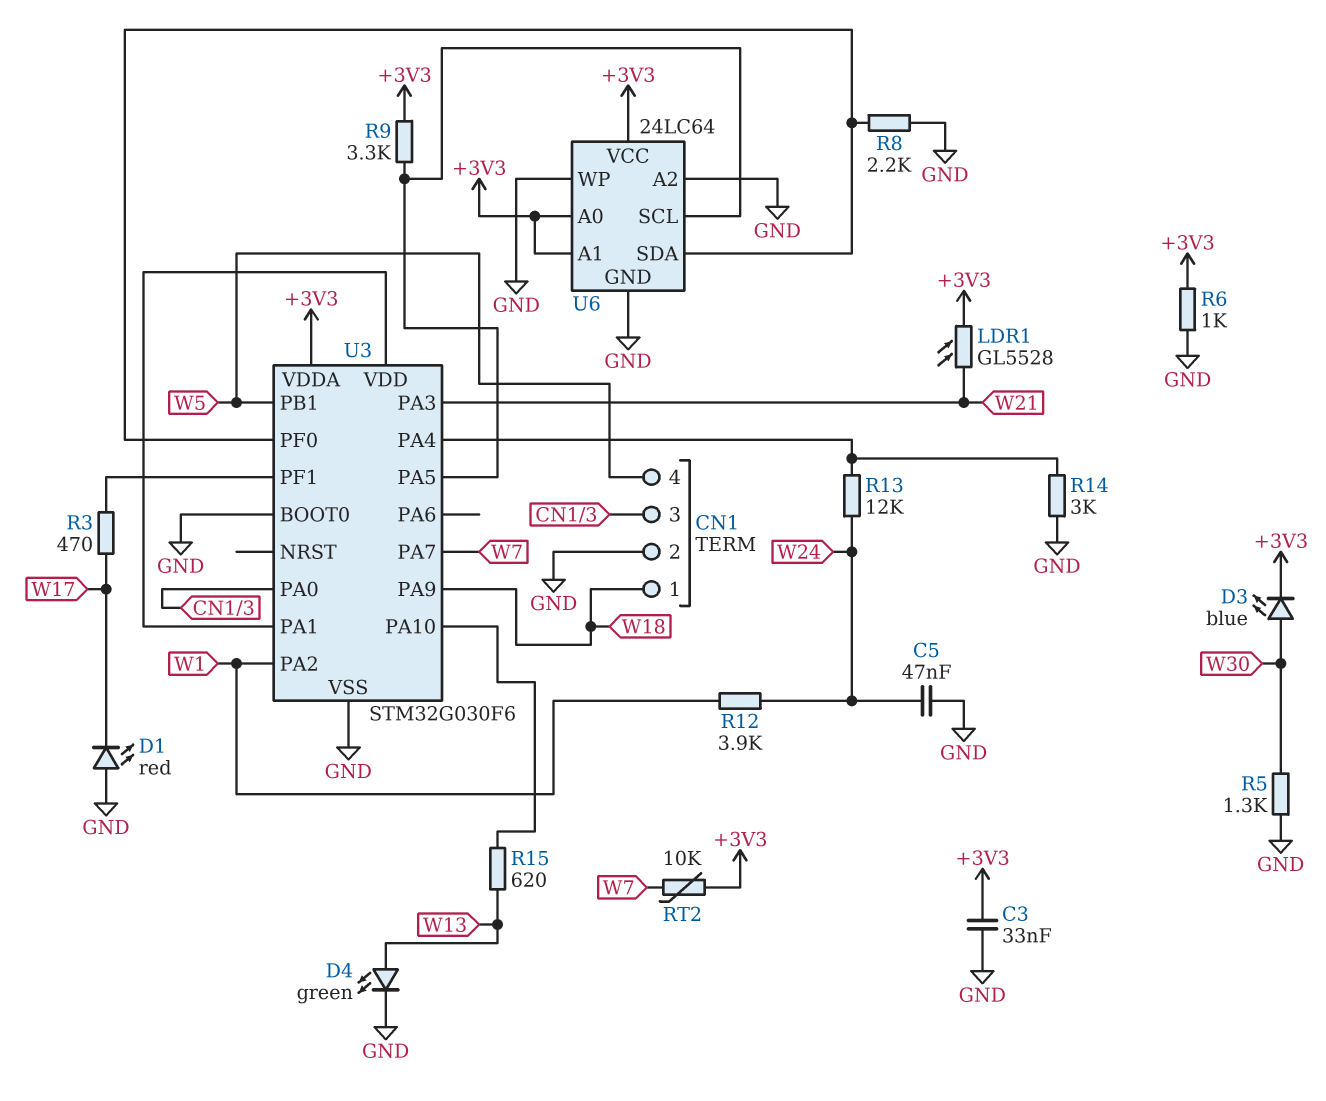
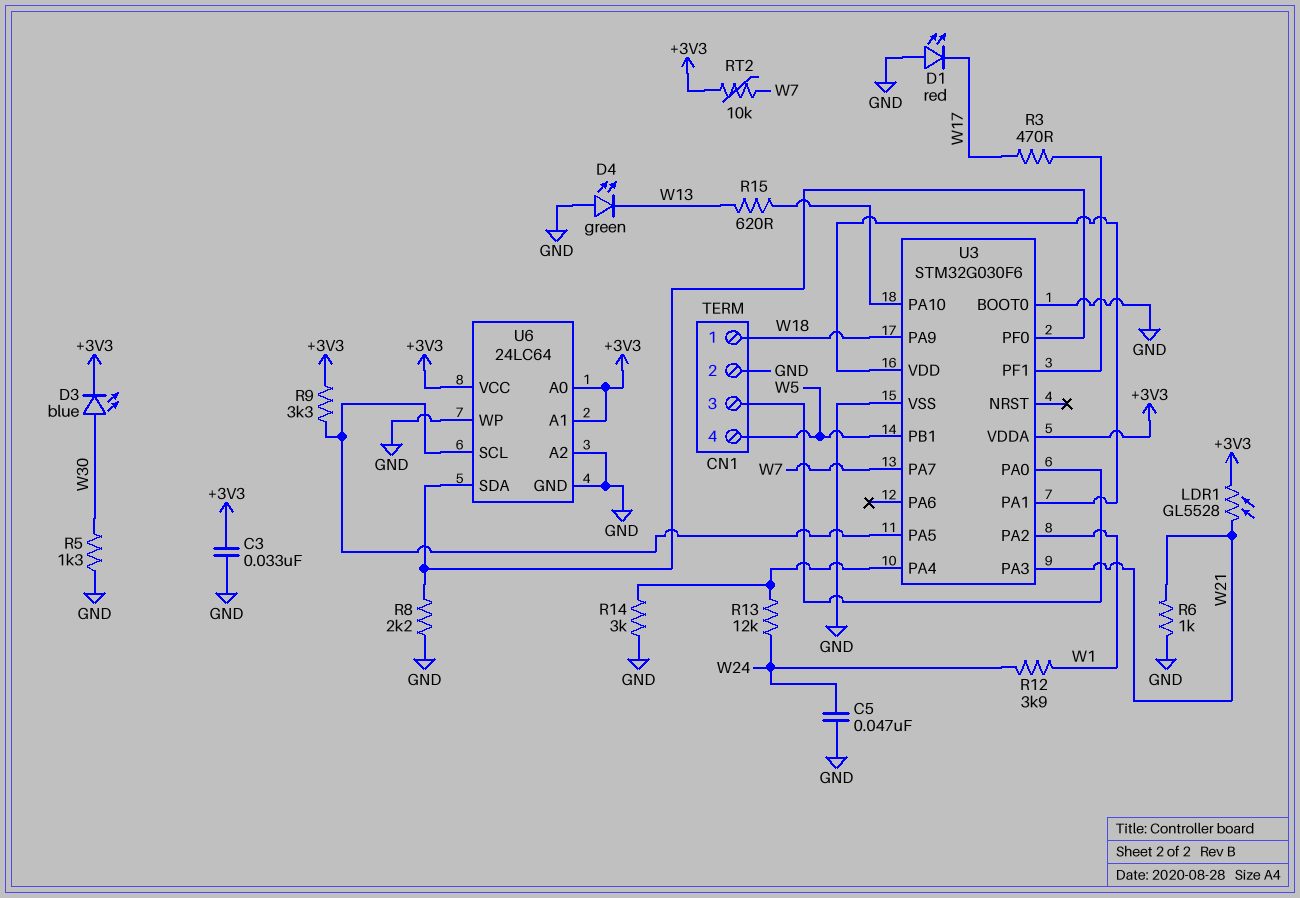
D4: LED green (A W13, K GND) -> LED green (A GND, K W13)
R6: 1k (+3V3, GND) -> 1k (GND, W21)

